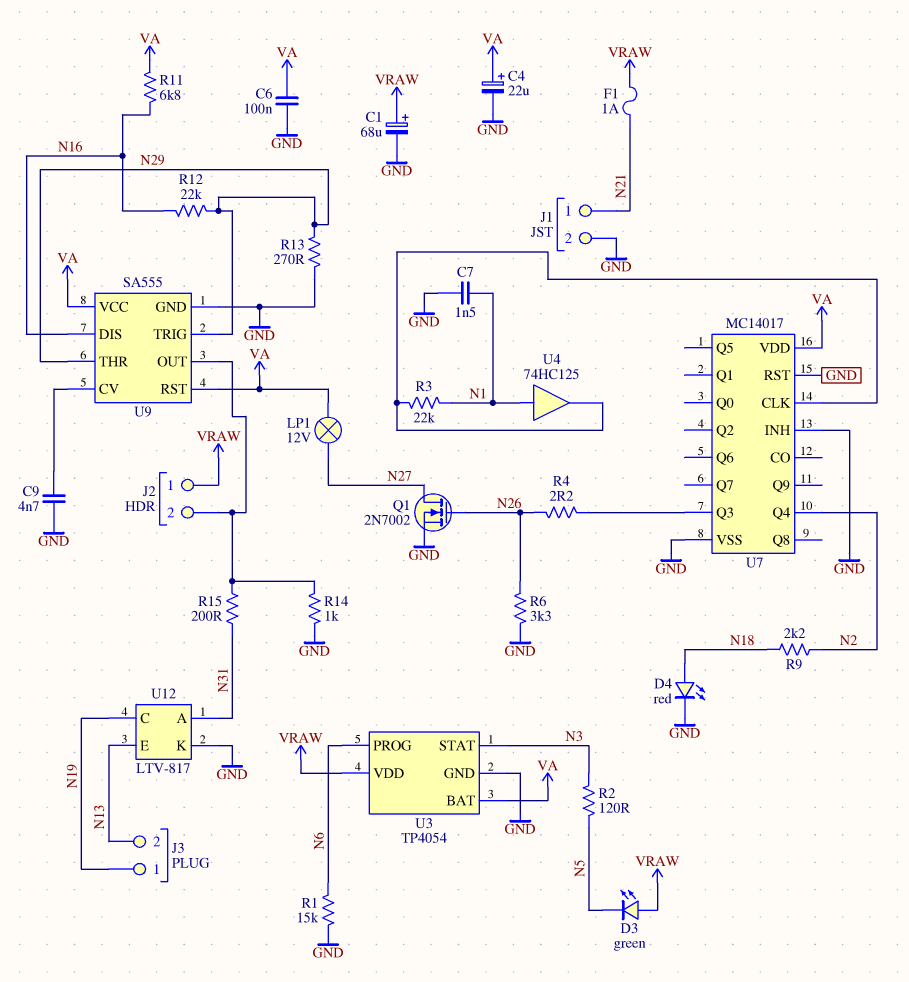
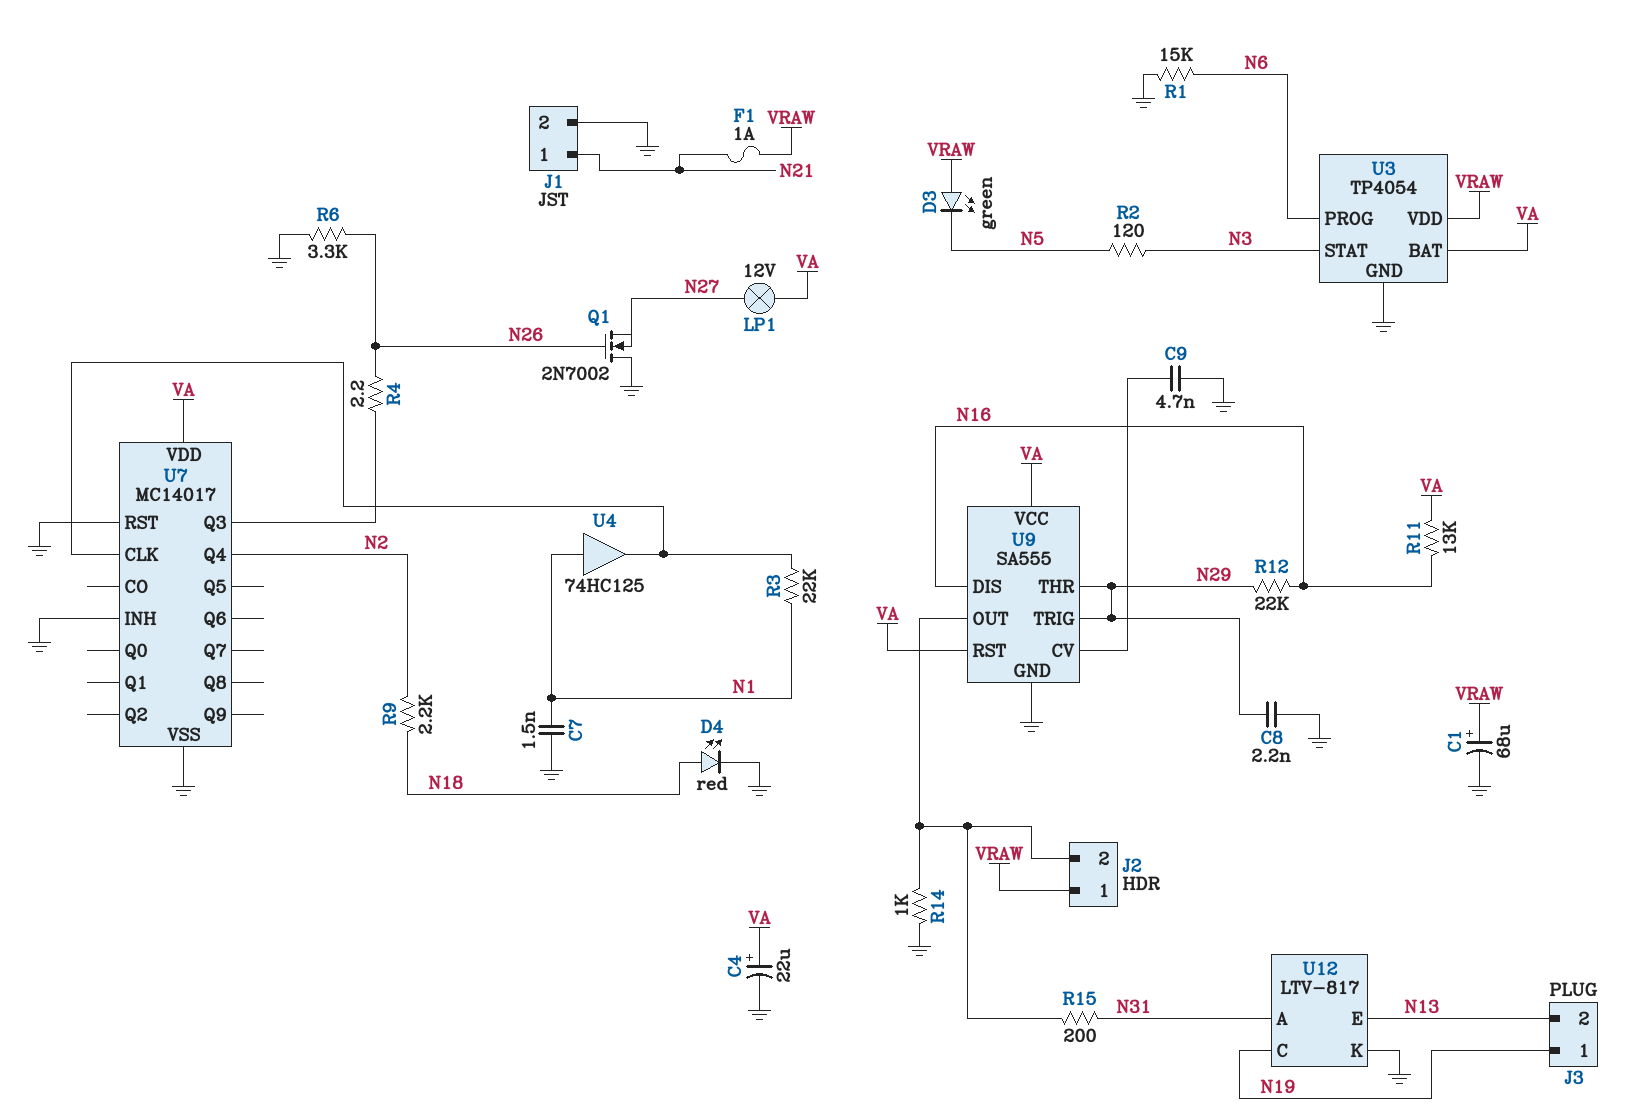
C6: 100nF (GND, VA) -> none
C8: none -> 2.2nF (GND, N29)
Q1: NMOS 2N7002 (G N26, D N27, S GND) -> NMOS 2N7002 (G N26, D GND, S N27)
R11: 6.8k (N16, VA) -> 13k (N16, VA)
R13: 270 (GND, N29) -> none

